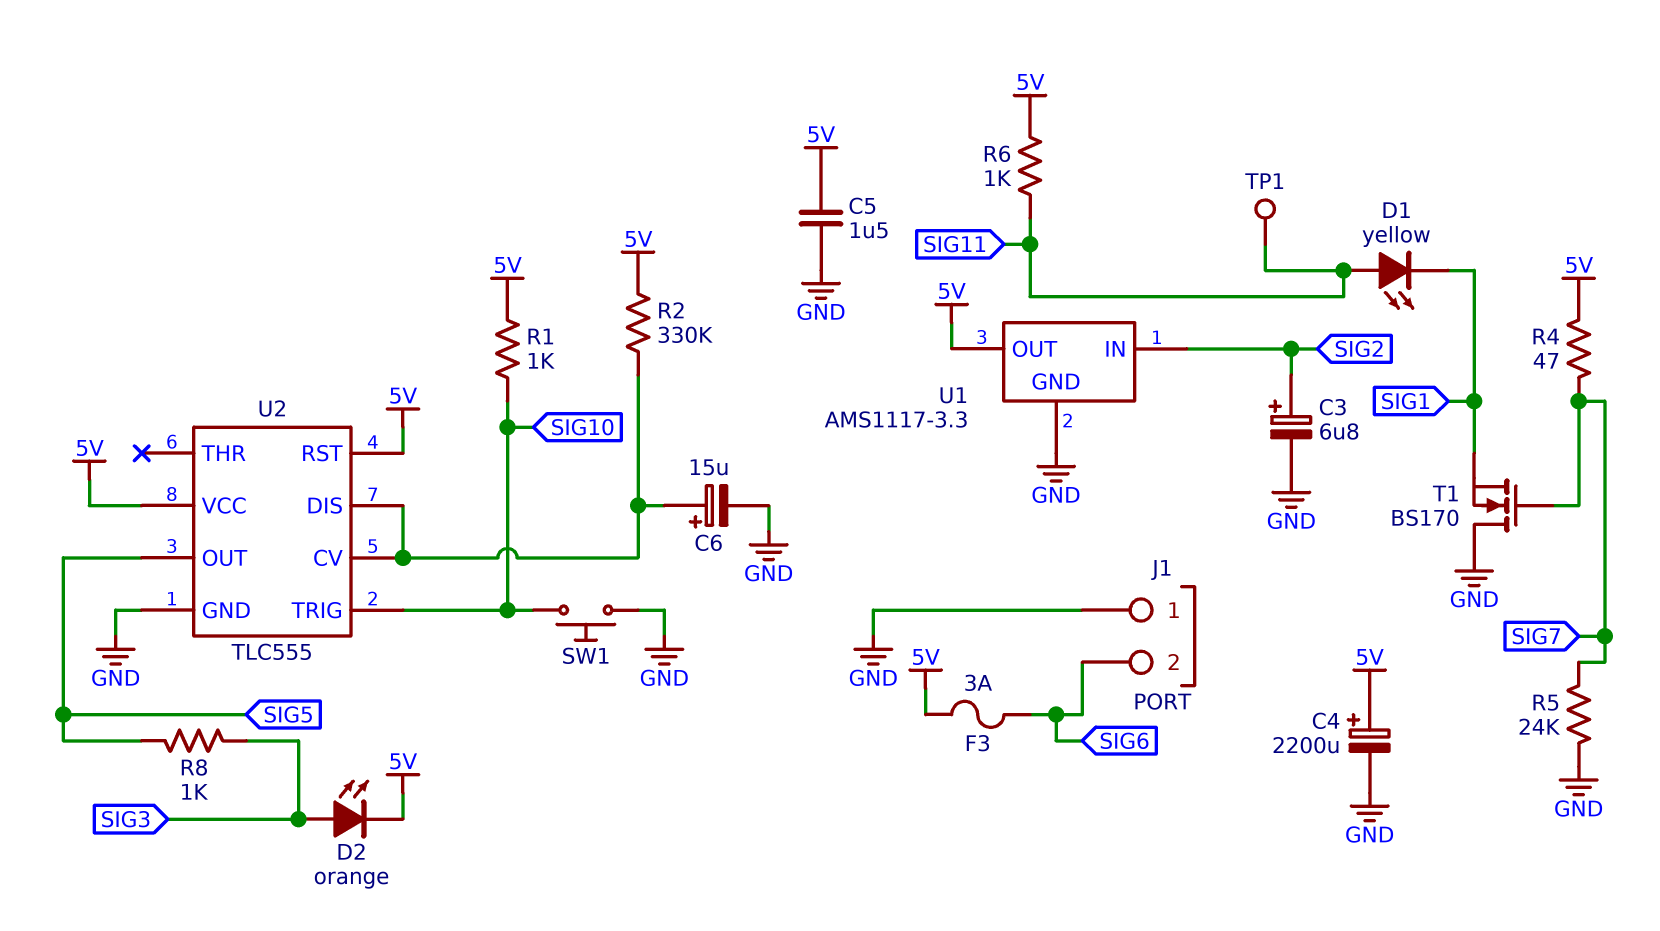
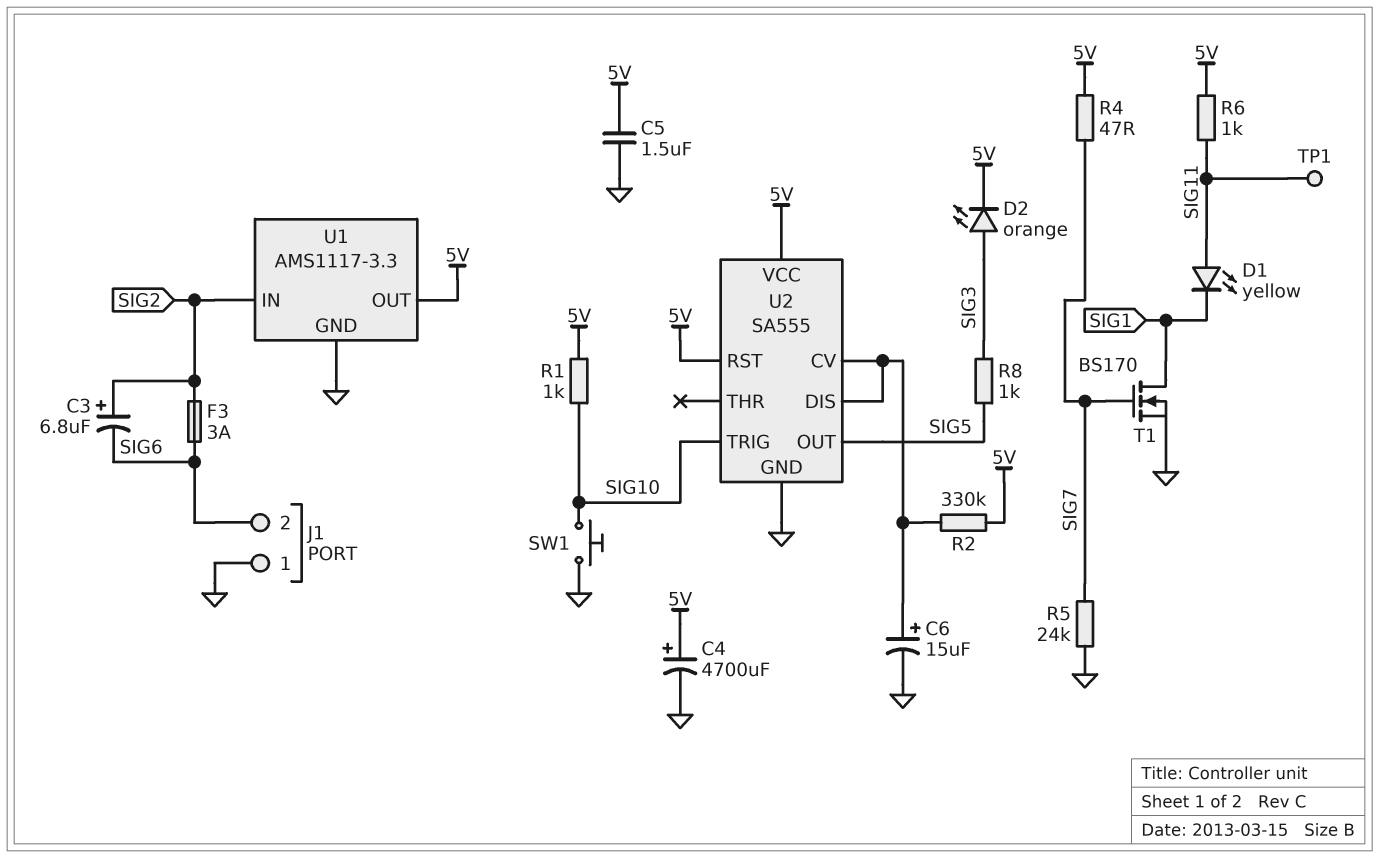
C3: 6.8uF (plus SIG2, minus GND) -> 6.8uF (plus SIG2, minus SIG6)
C4: 2200uF (plus 5V, minus GND) -> 4700uF (plus 5V, minus GND)
F3: 3A (5V, SIG6) -> 3A (SIG2, SIG6)
T1: NMOS BS170 (G SIG7, D GND, S SIG1) -> NMOS BS170 (G SIG7, D SIG1, S GND)
U2: TLC555 -> SA555

